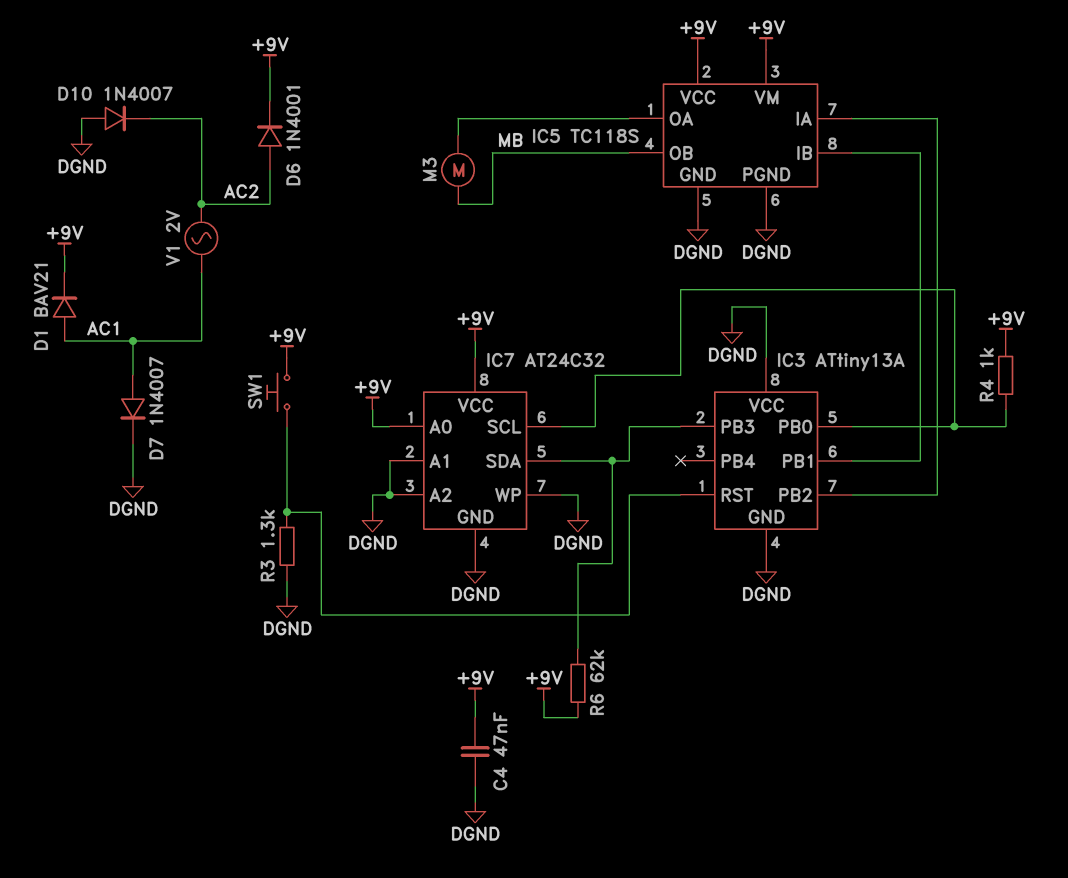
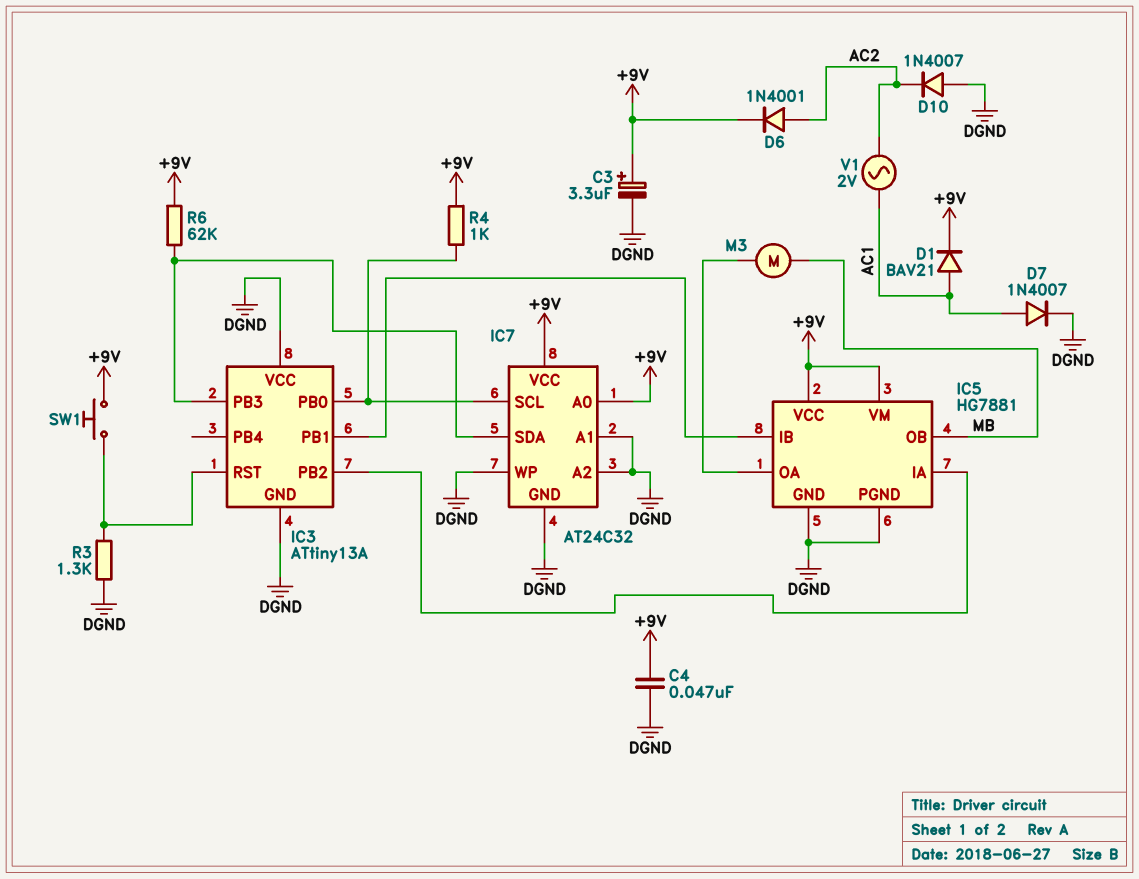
C3: none -> 3.3uF (plus +9V, minus DGND)
IC5: TC118S -> HG7881

